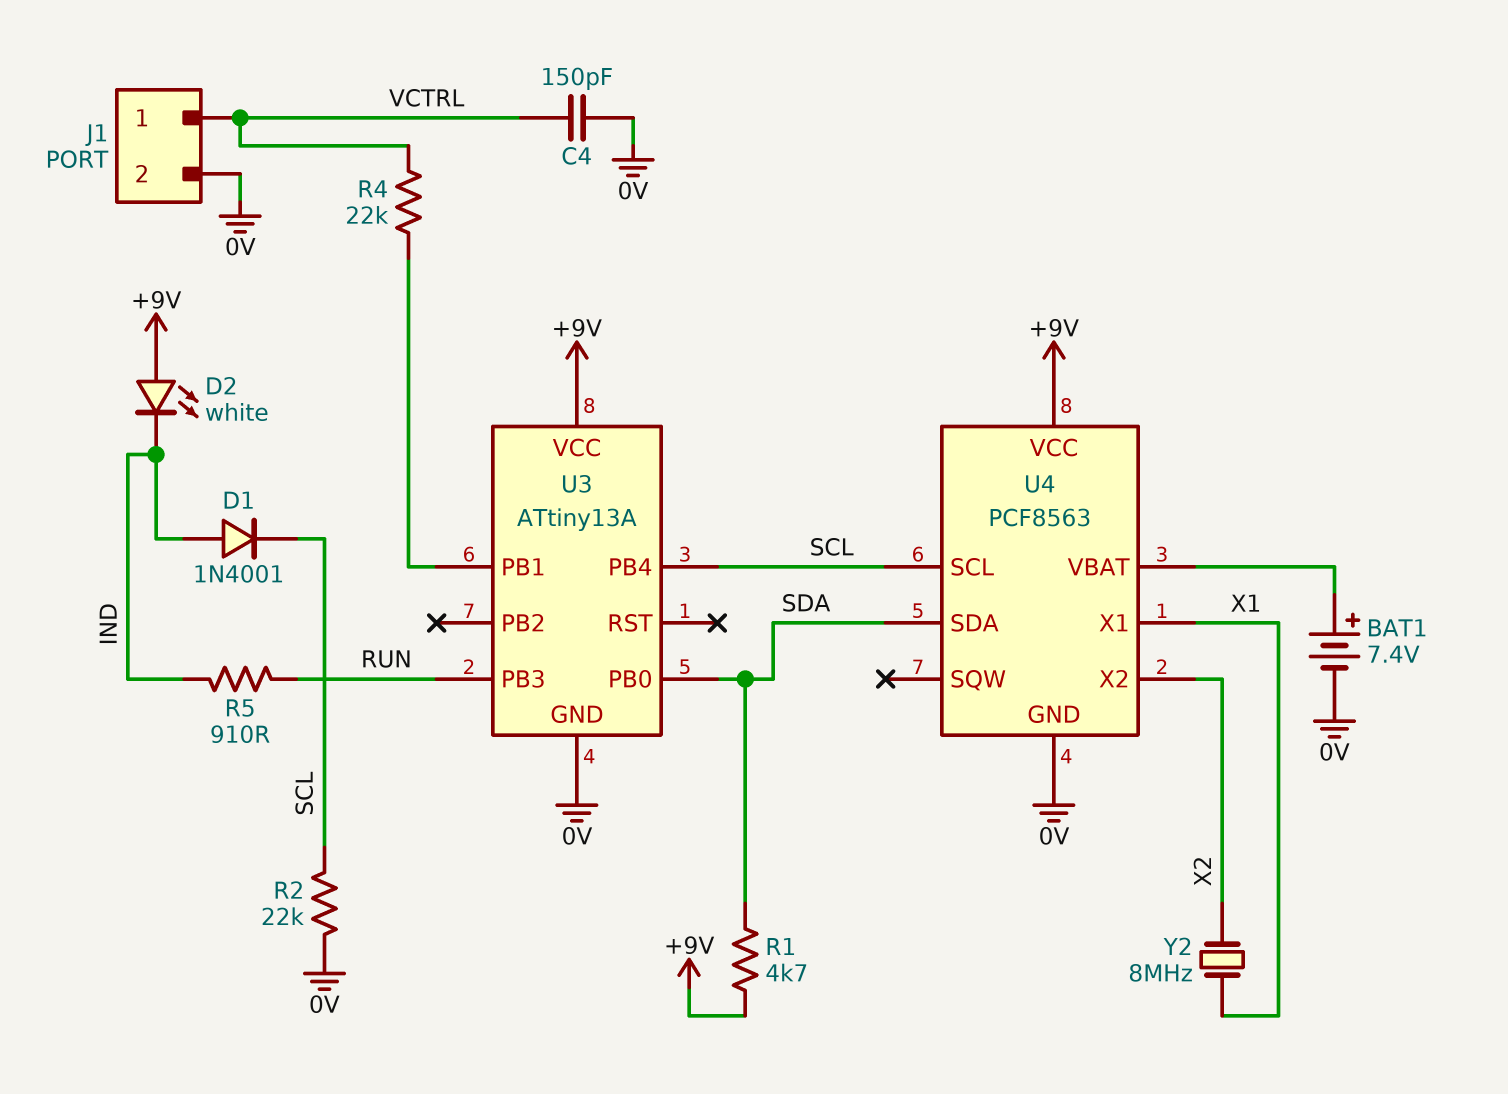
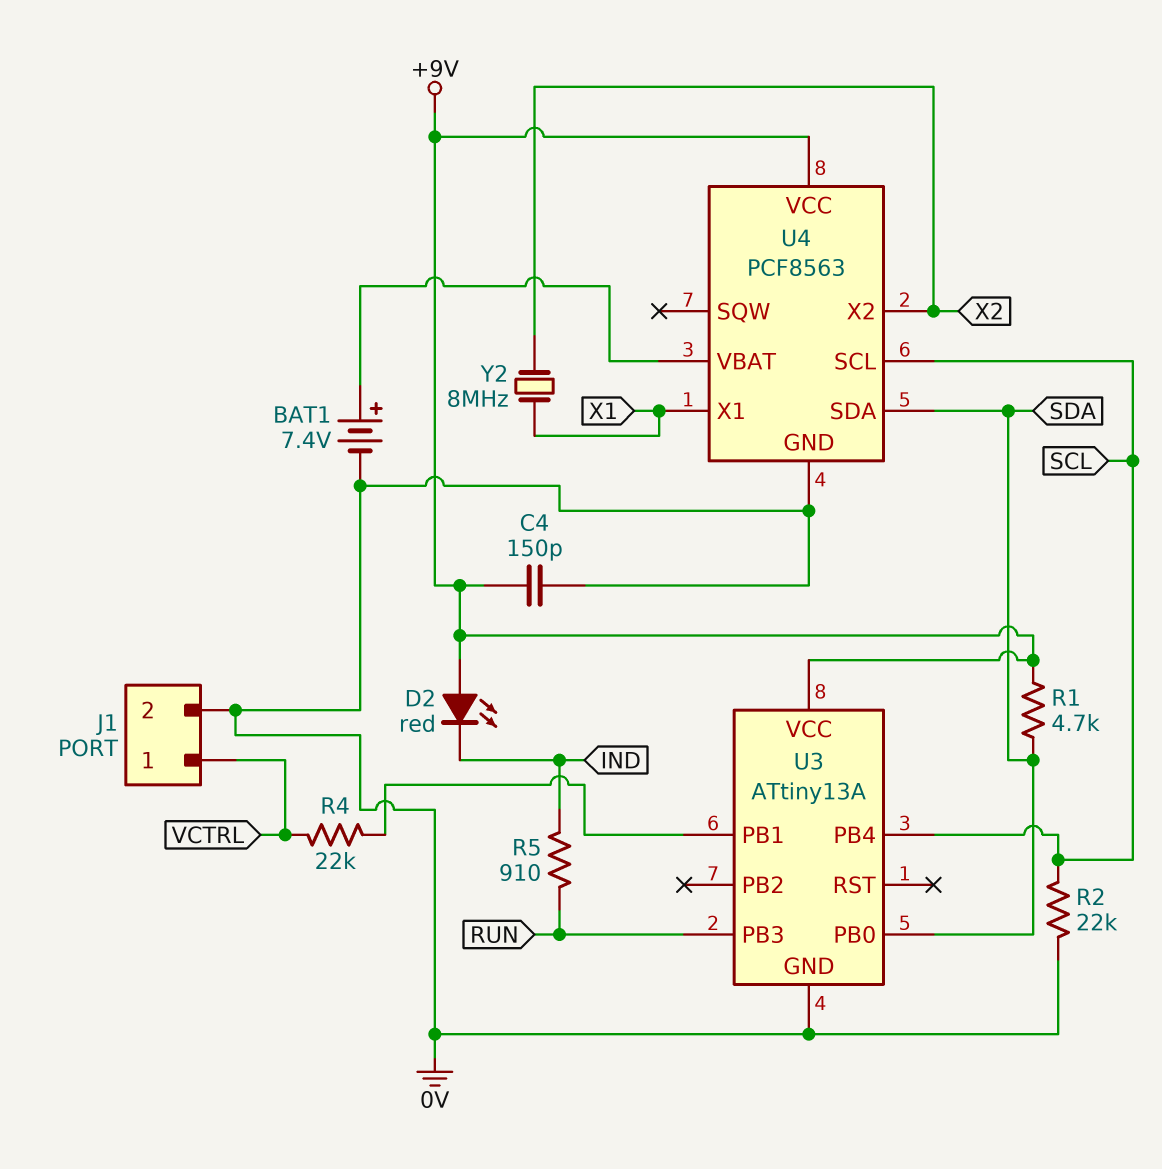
C4: 150pF (0V, VCTRL) -> 150pF (+9V, 0V)
D1: diode 1N4001 (A IND, K SCL) -> none
D2: LED white (A +9V, K IND) -> LED red (A +9V, K IND)

